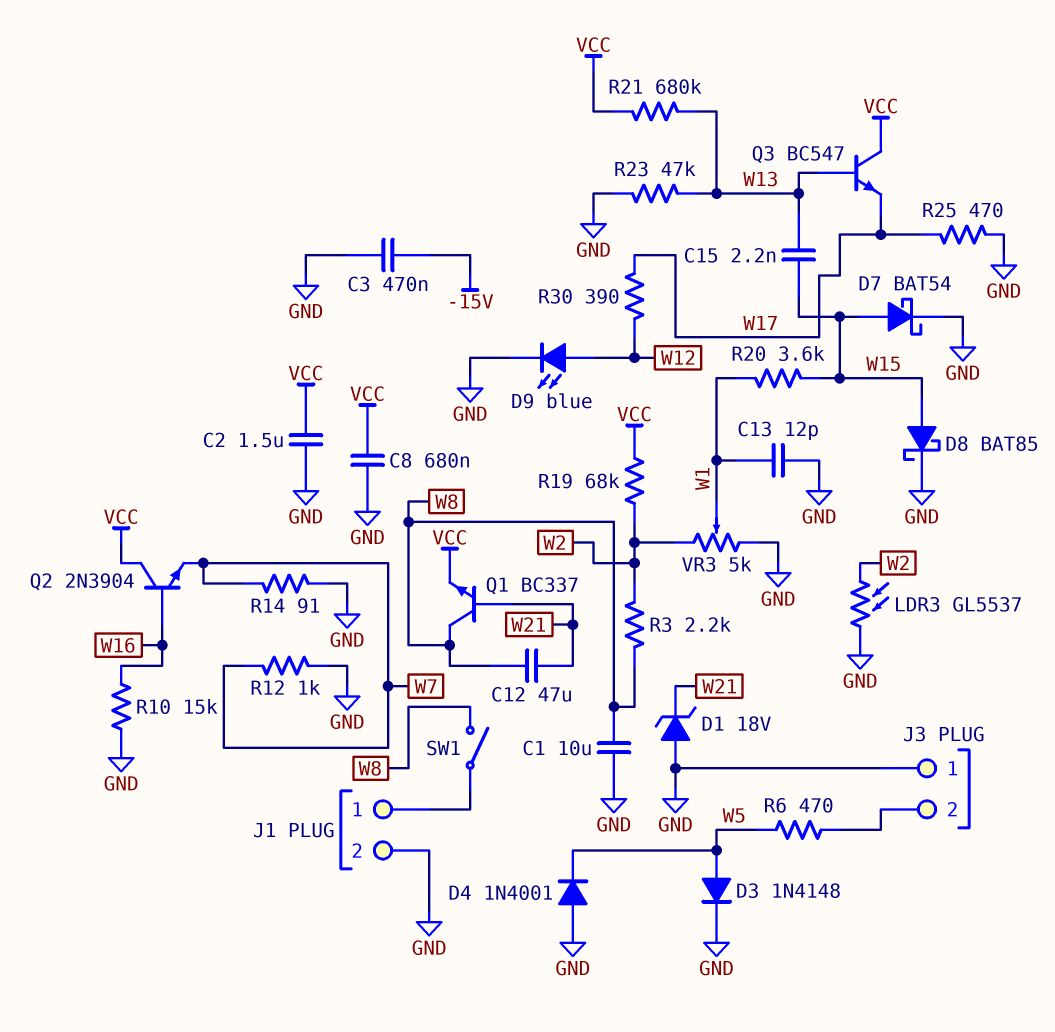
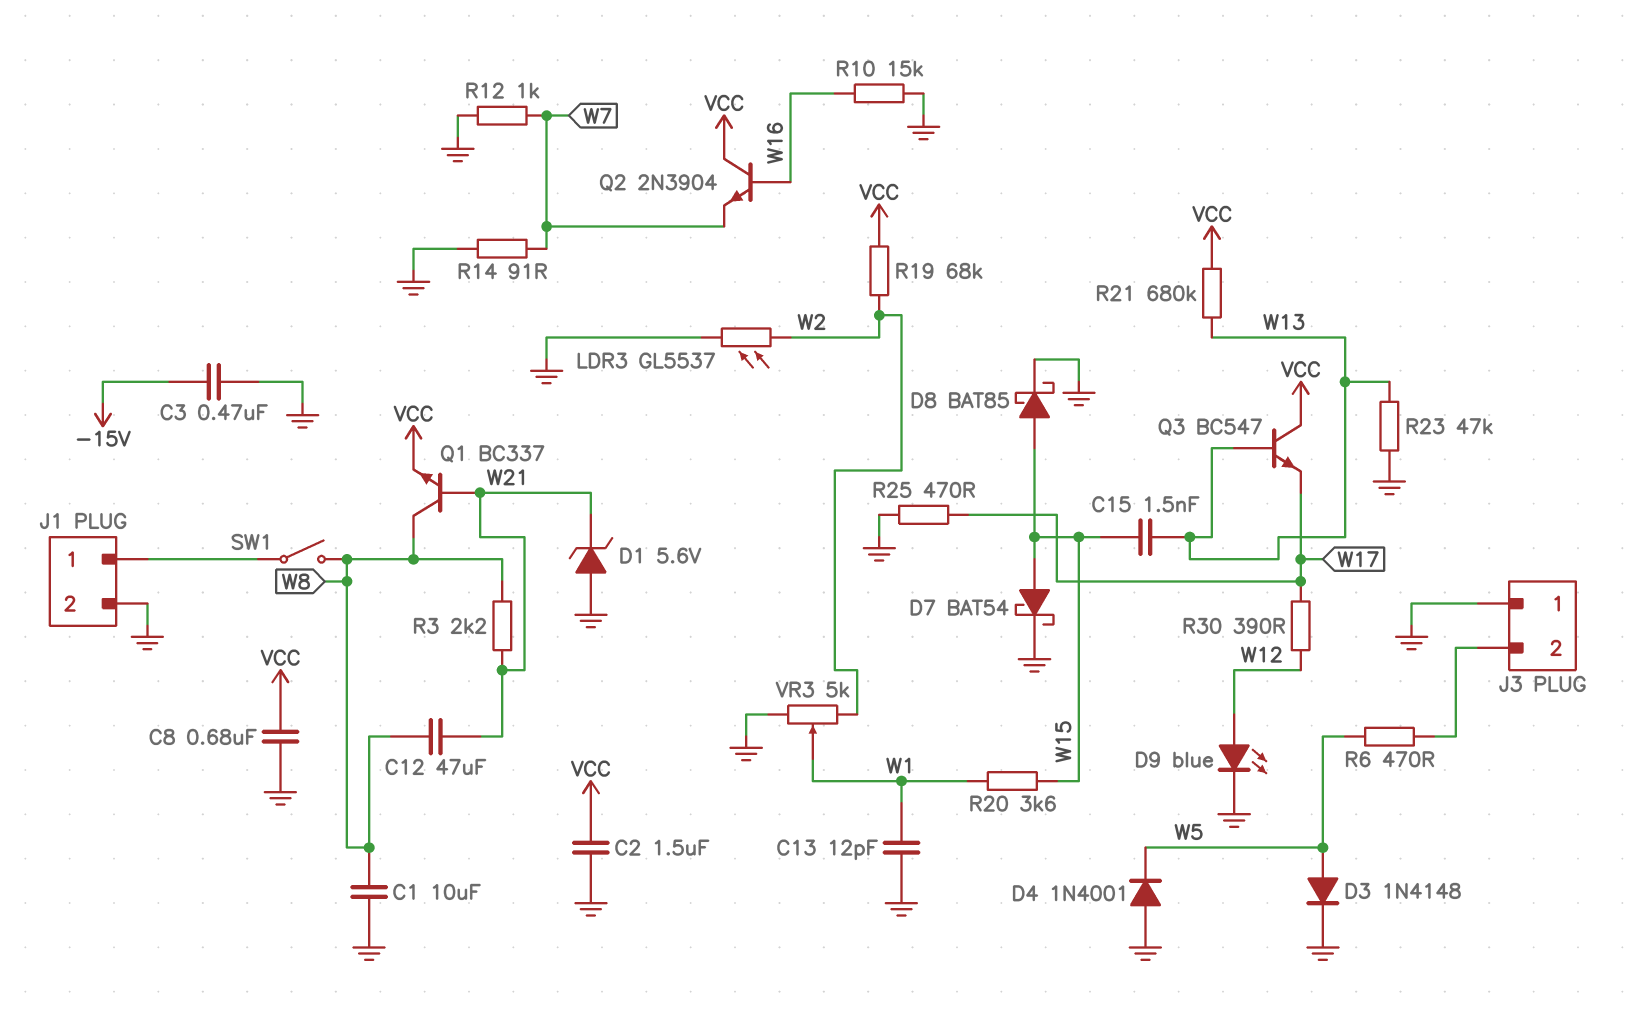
C15: 2.2nF (W13, W15) -> 1.5nF (W13, W15)
D1: zener 18V (A GND, K W21) -> zener 5.6V (A GND, K W21)
R3: 2.2k (W2, W8) -> 2.2k (W8, W21)

